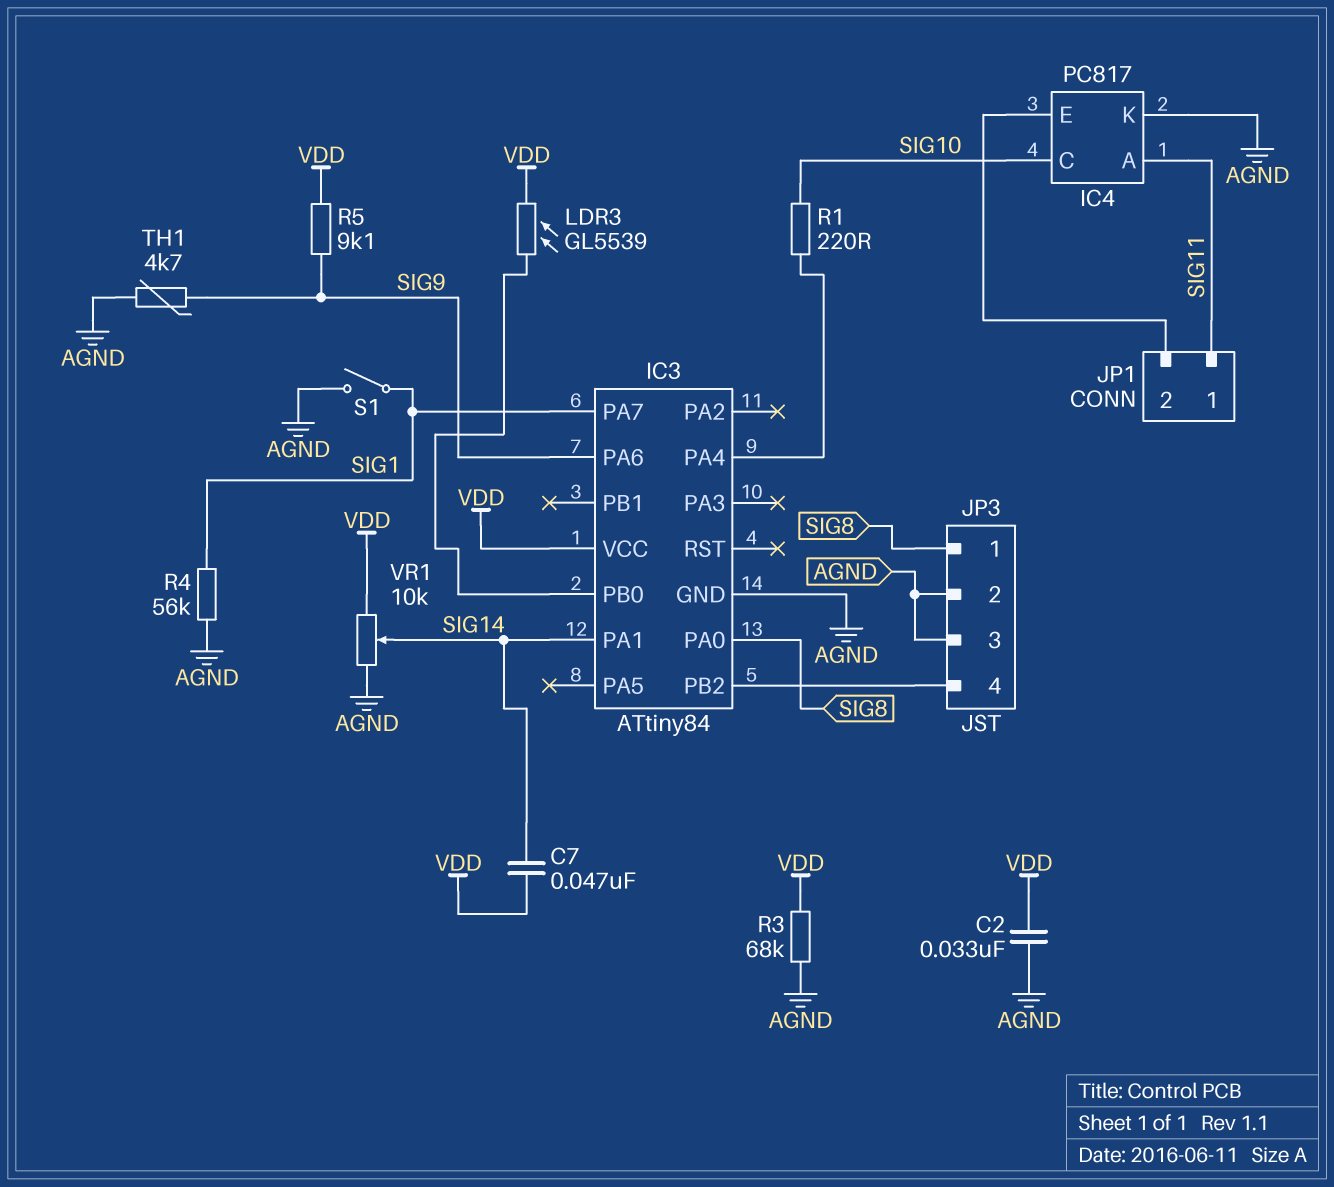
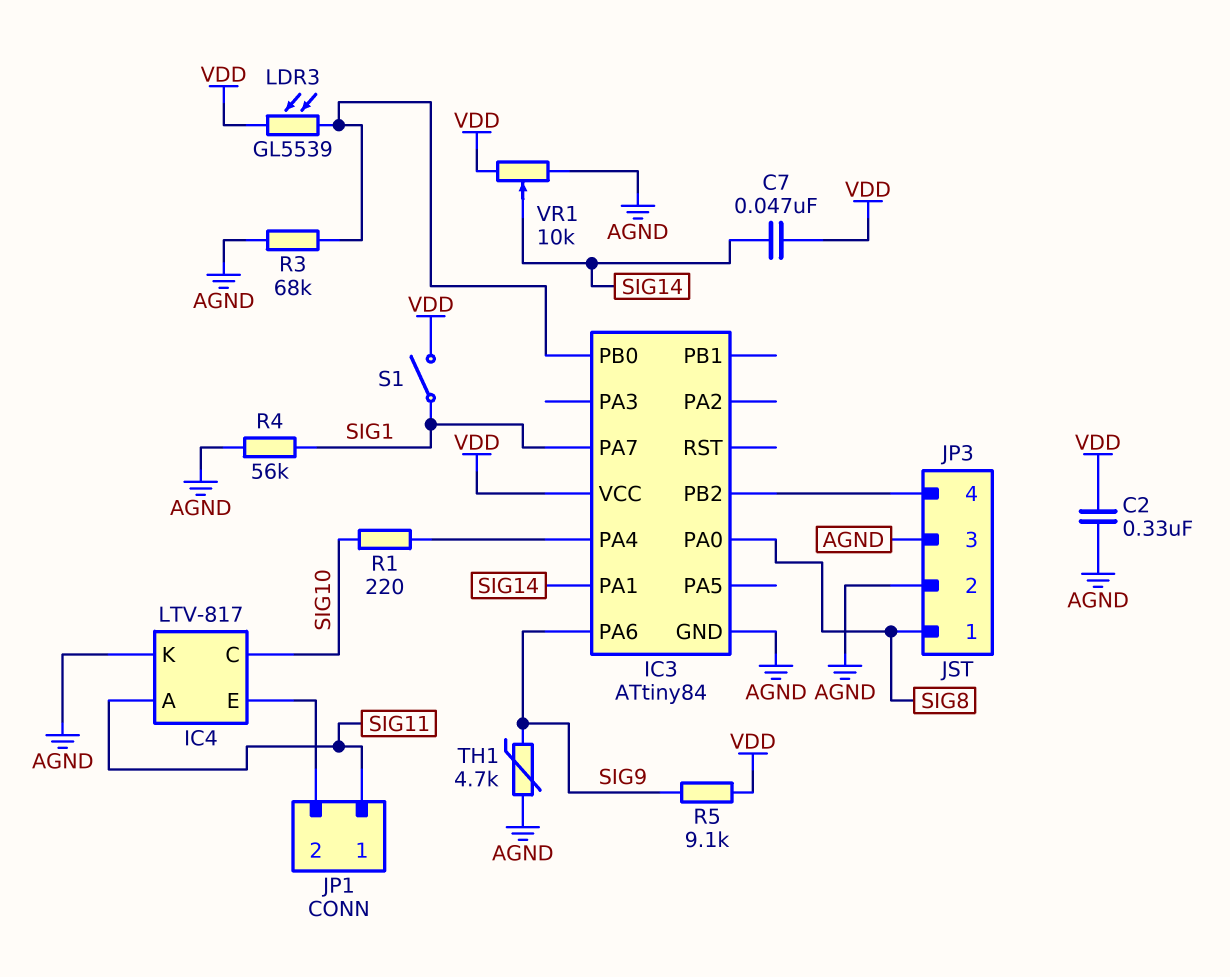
C2: 33nF (AGND, VDD) -> 330nF (AGND, VDD)
IC4: PC817 -> LTV-817
R3: 68k (AGND, VDD) -> 68k (AGND, IC3/PB0)
S1: switch (AGND, SIG1) -> switch (SIG1, VDD)

